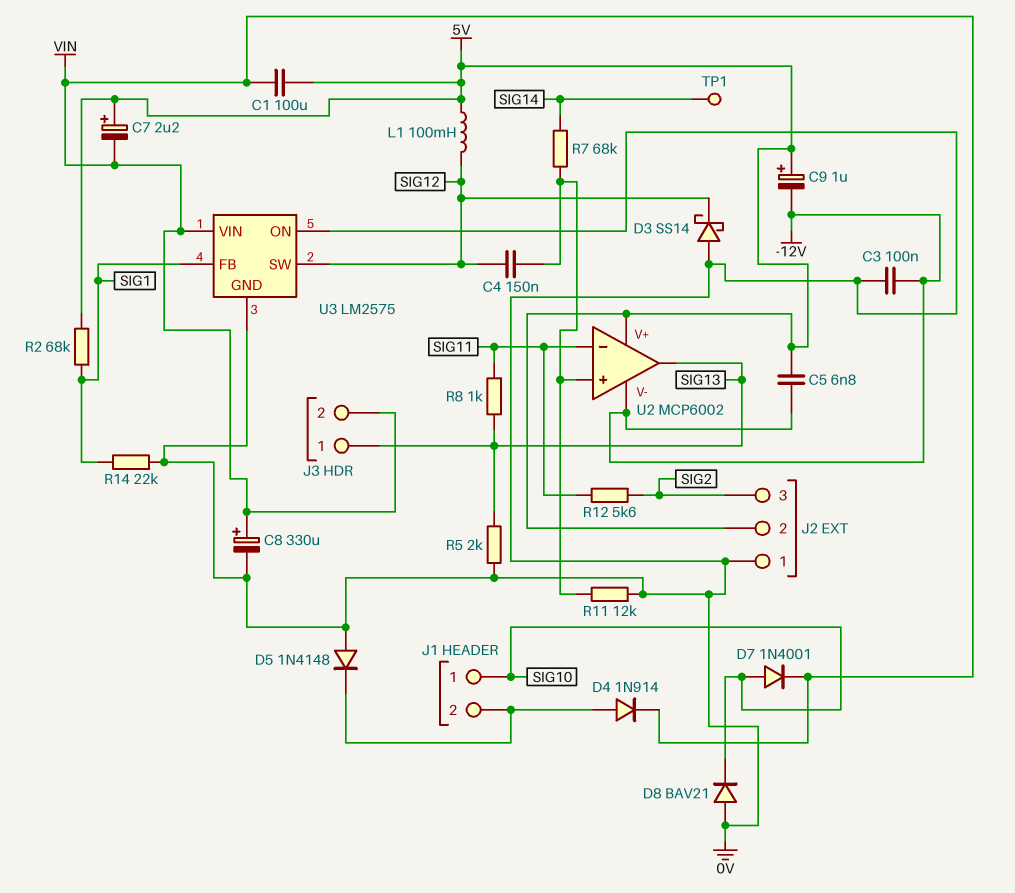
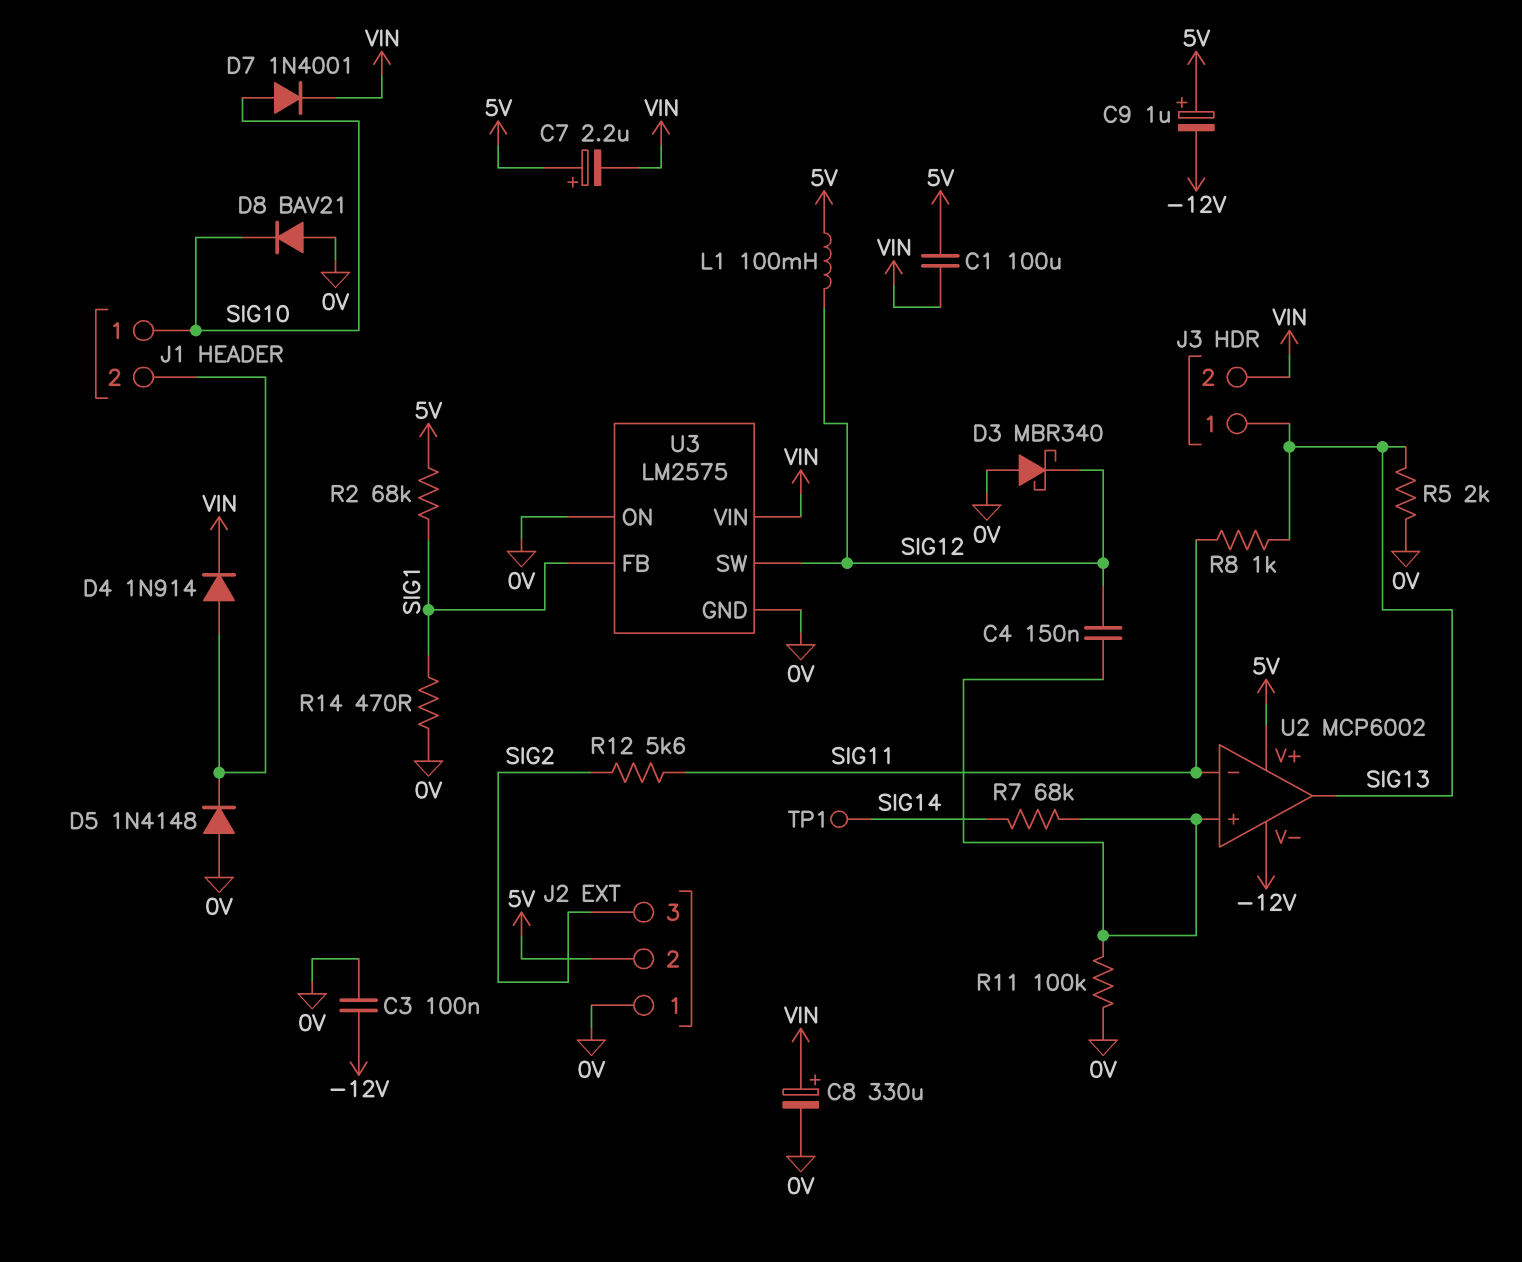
C5: 6.8nF (-12V, 5V) -> none
D3: schottky SS14 (A 0V, K SIG12) -> schottky MBR340 (A 0V, K SIG12)
R11: 12k (0V, U2/in+) -> 100k (0V, U2/in+)
R14: 22k (0V, SIG1) -> 470 (0V, SIG1)

